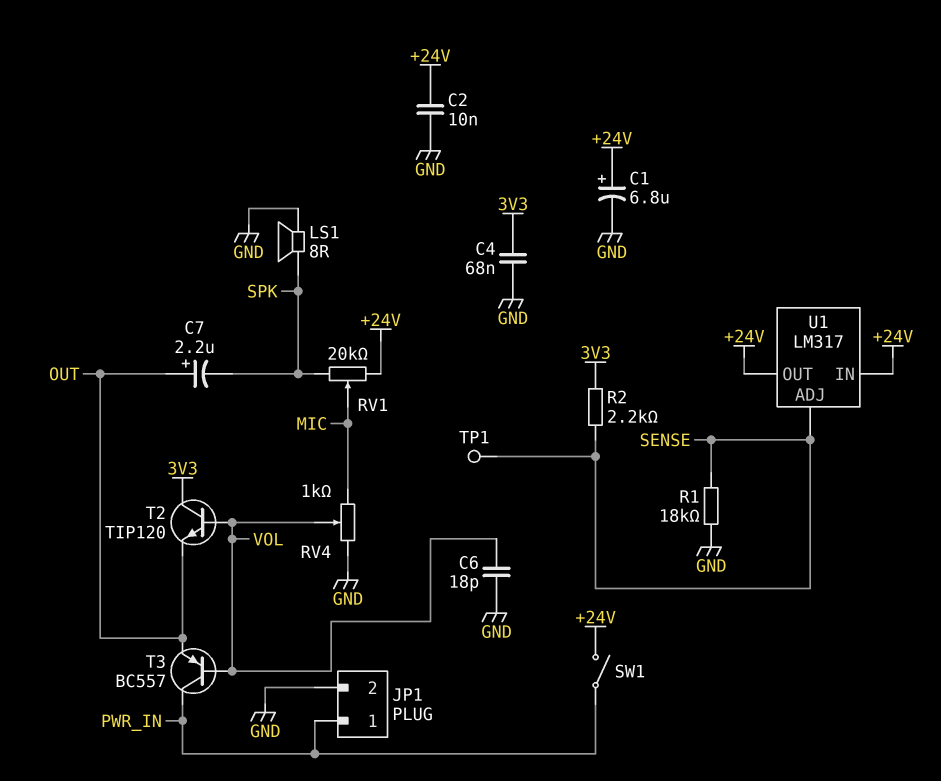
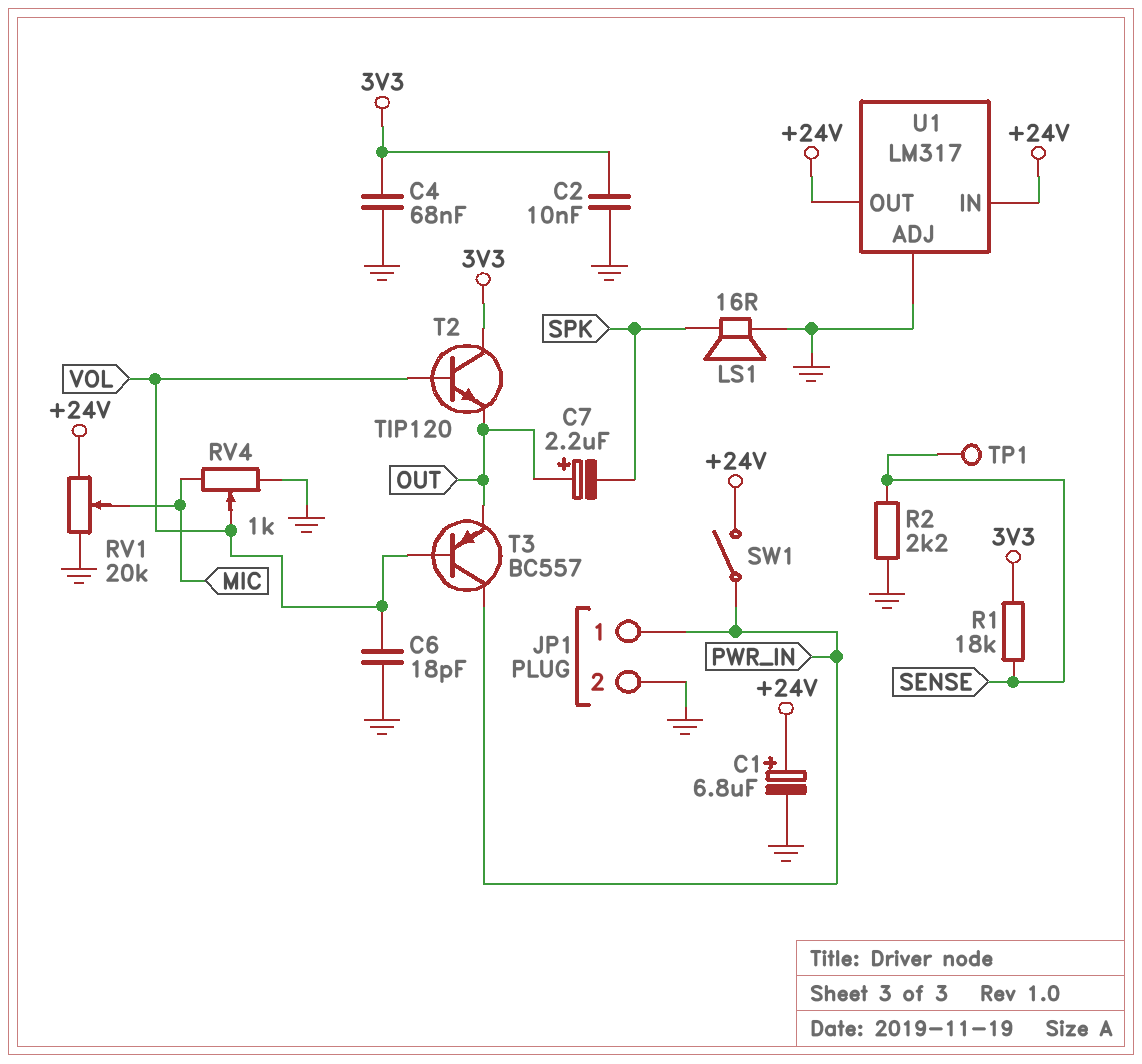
C2: 10nF (+24V, GND) -> 10nF (3V3, GND)
LS1: speaker 8R (GND, SPK) -> speaker 16R (GND, SPK)
R1: 18k (GND, SENSE) -> 18k (3V3, SENSE)
R2: 2.2k (3V3, SENSE) -> 2.2k (GND, SENSE)
RV1: 20k (+24V, SPK, wiper MIC) -> 20k (+24V, GND, wiper MIC)
U1 pin ADJ: SENSE -> GND

